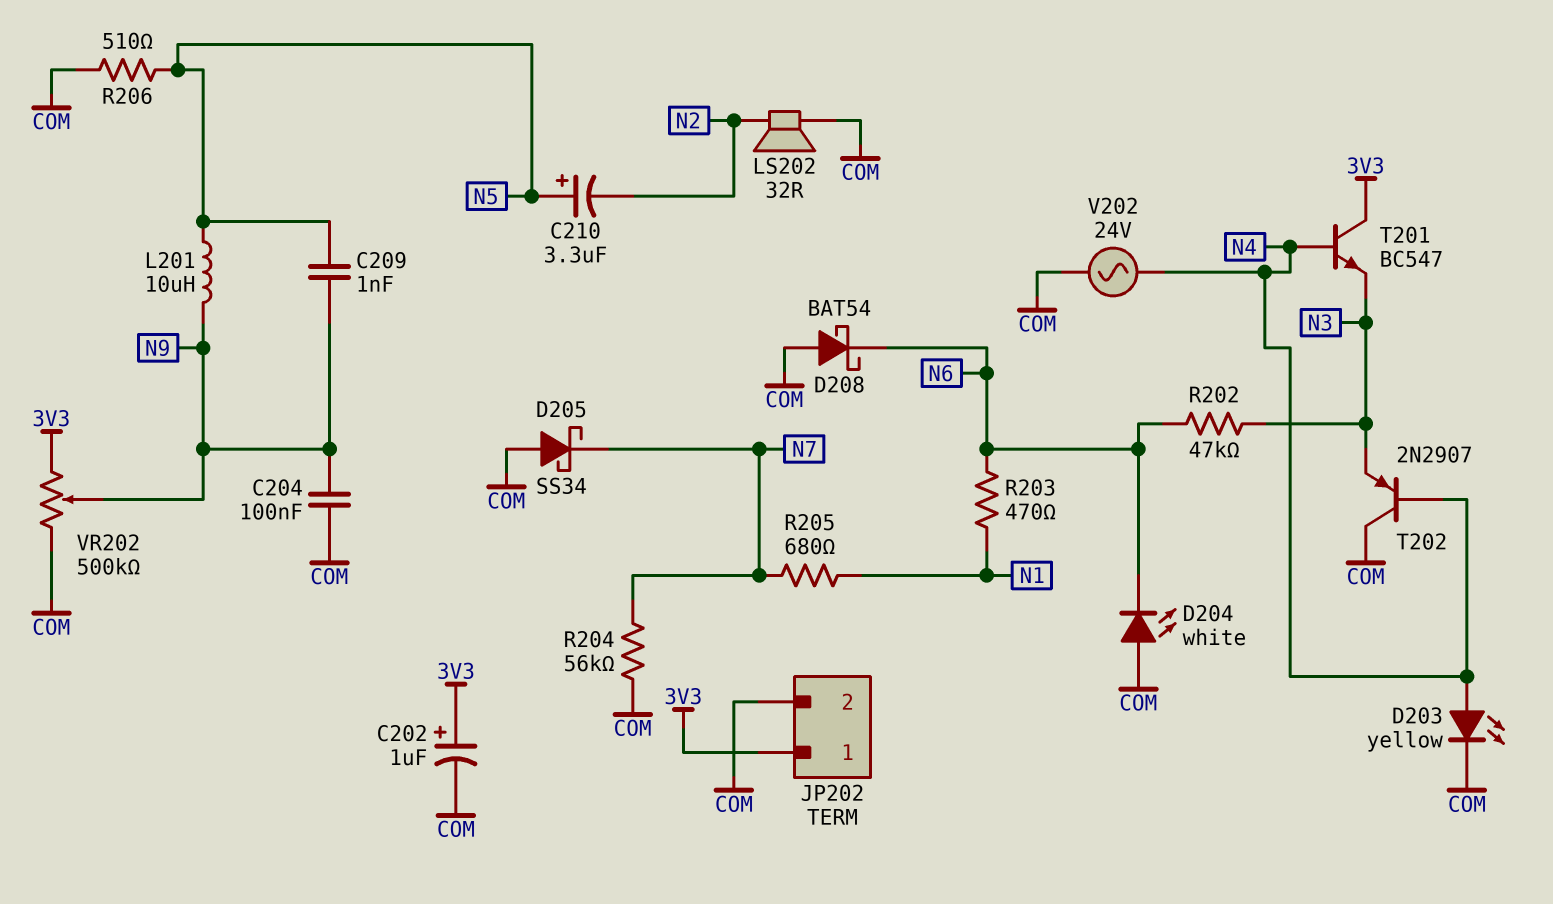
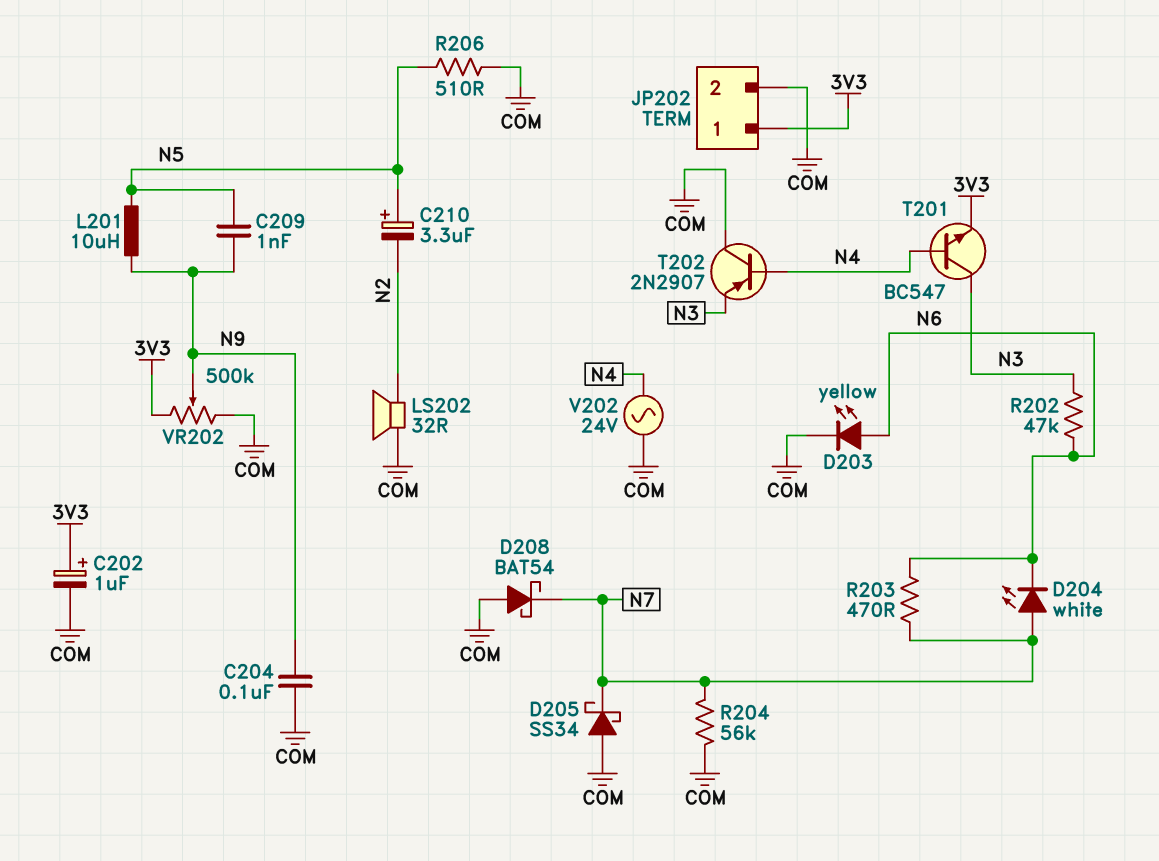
D203: LED yellow (A N4, K COM) -> LED yellow (A N6, K COM)
D204: LED white (A COM, K N6) -> LED white (A N7, K N6)
D208: schottky BAT54 (A COM, K N6) -> schottky BAT54 (A COM, K N7)
R203: 470 (N1, N6) -> 470 (N6, N7)
R205: 680 (N1, N7) -> none
T201: NPN BC547 (B N4, C 3V3, E N3) -> NPN BC547 (B N4, C N3, E 3V3)

